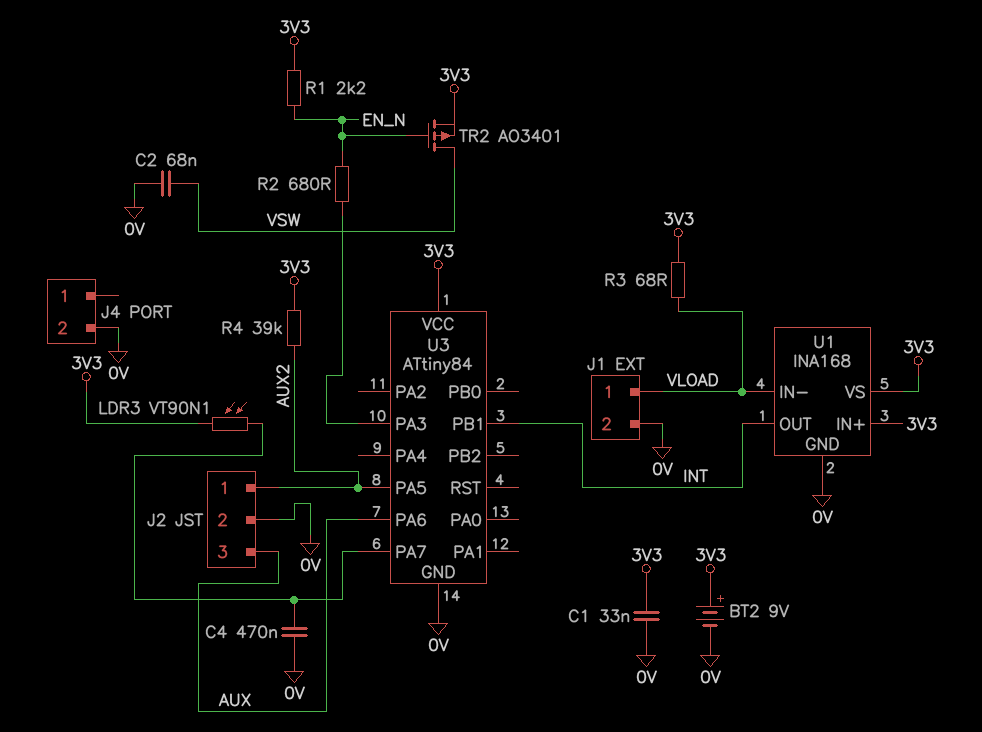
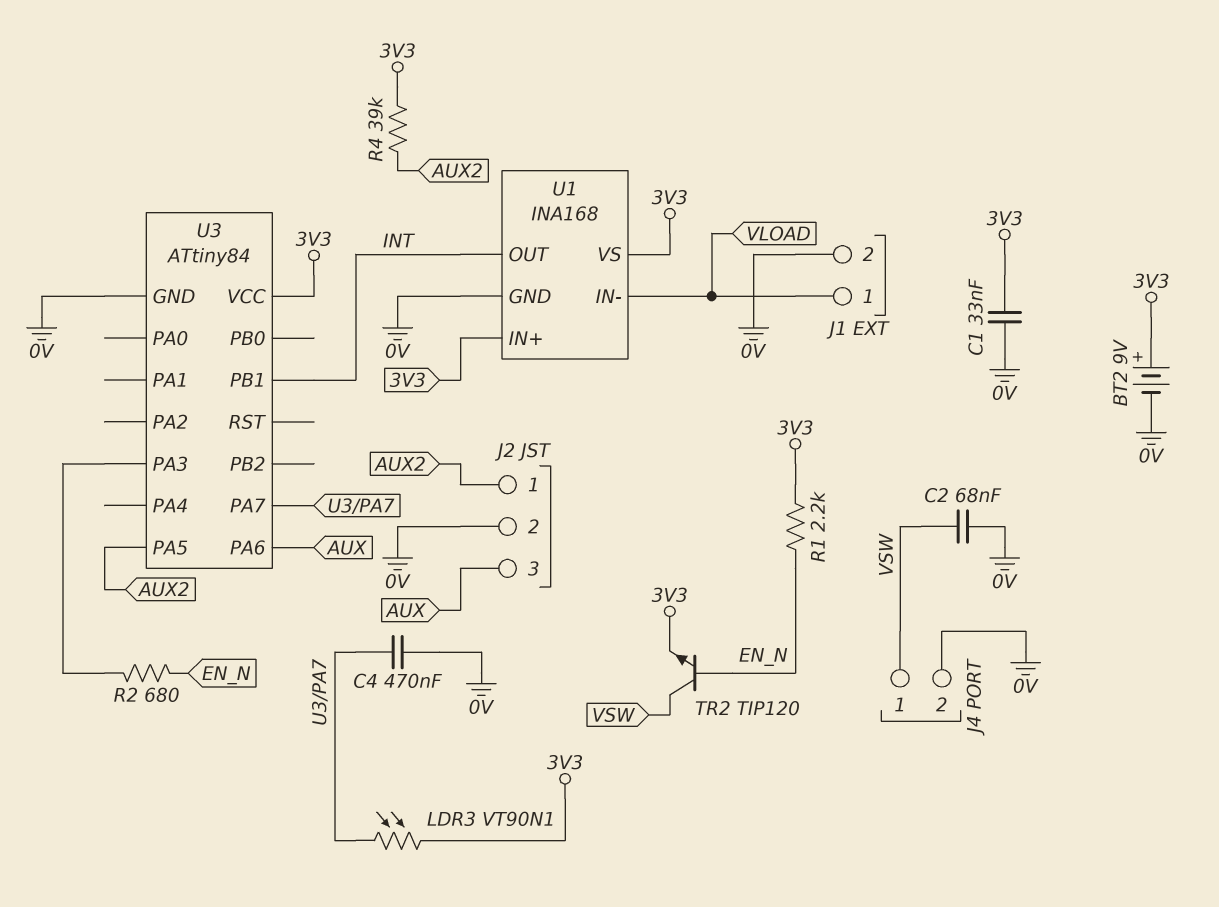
J4 pin 1: none -> VSW
R3: 68 (3V3, VLOAD) -> none
TR2: PMOS AO3401 (G EN_N, D VSW, S 3V3) -> NPN TIP120 (B EN_N, C VSW, E 3V3)

